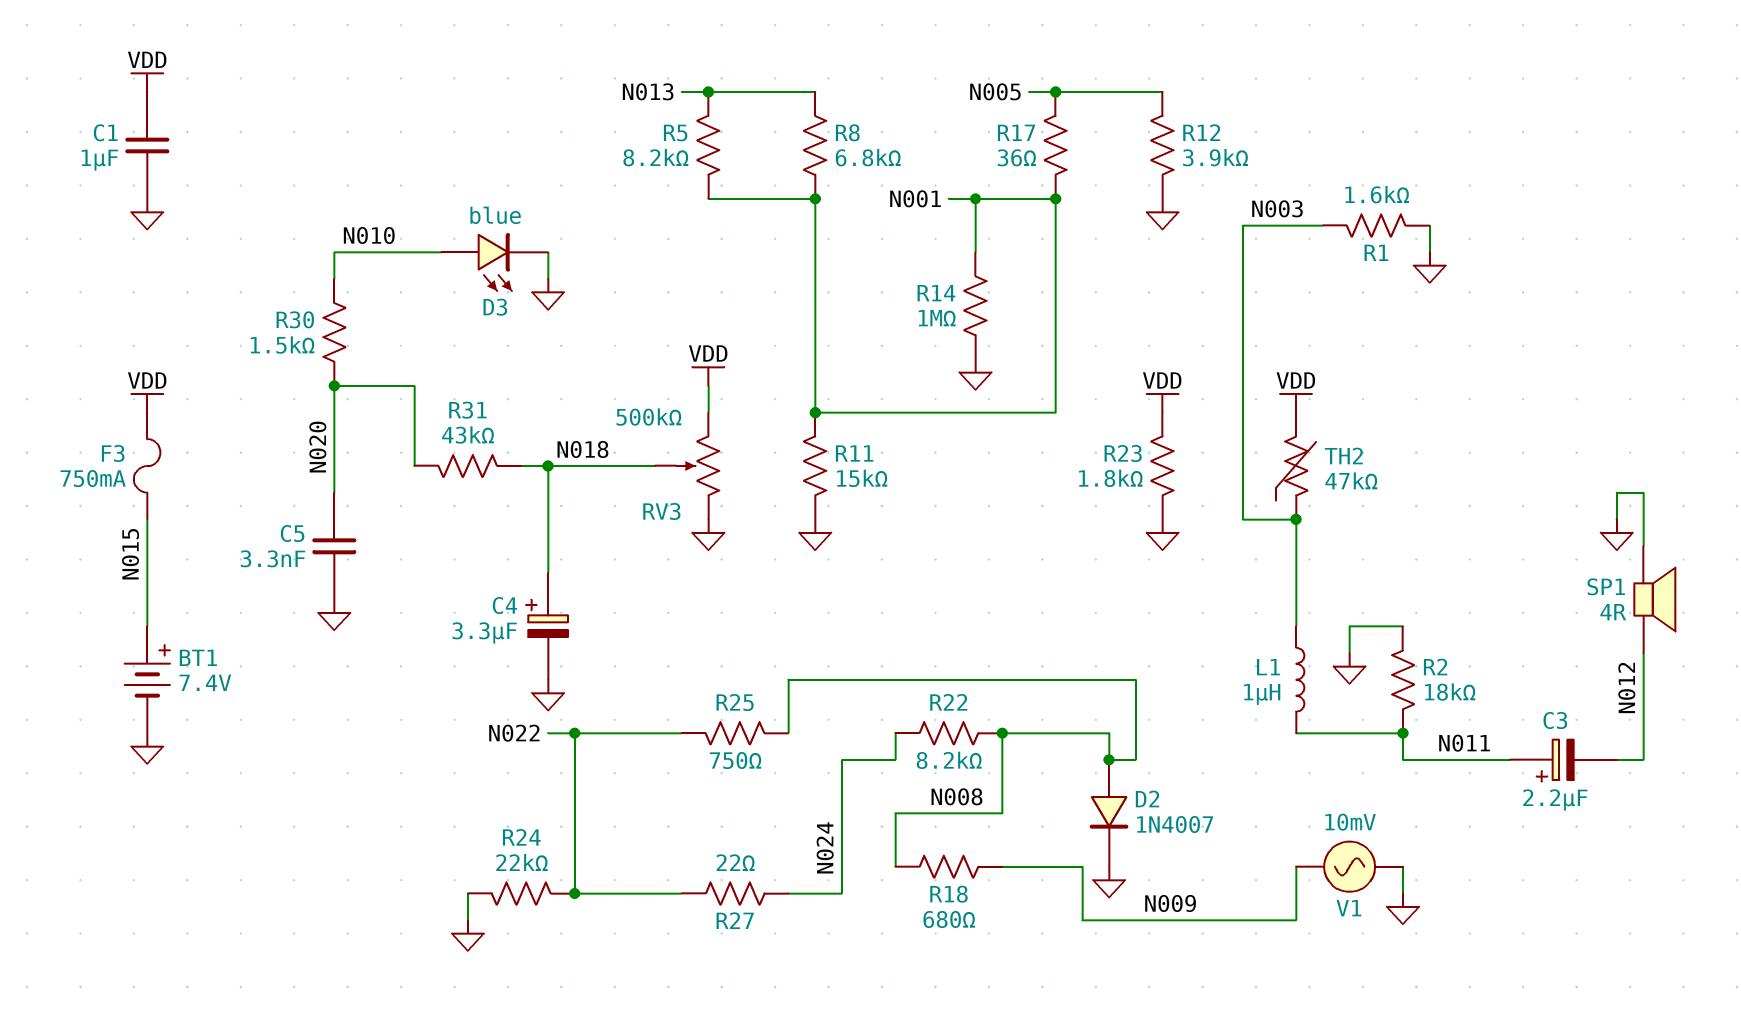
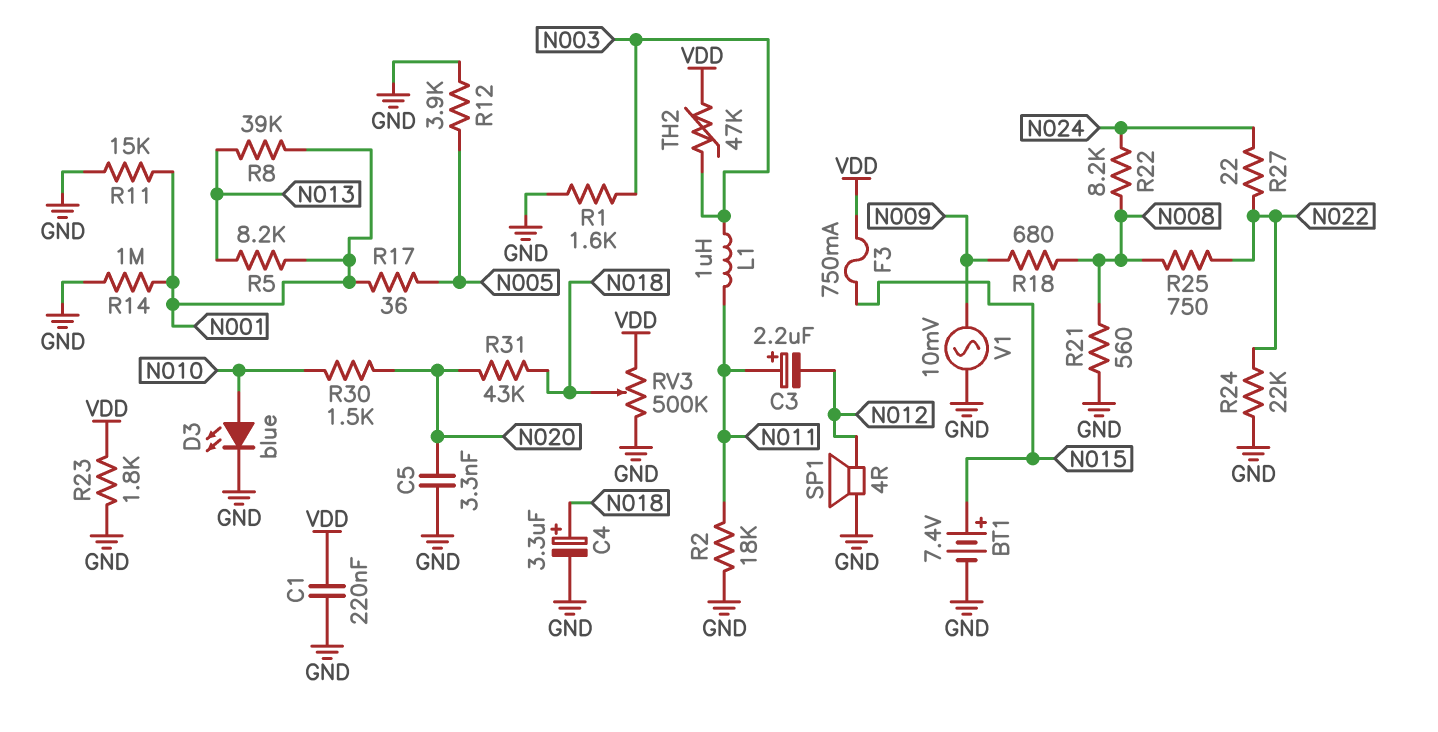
C1: 1uF (GND, VDD) -> 220nF (GND, VDD)
D2: diode 1N4007 (A N008, K GND) -> none
R8: 6.8k (N001, N013) -> 39k (N001, N013)
R21: none -> 560 (GND, N008)

